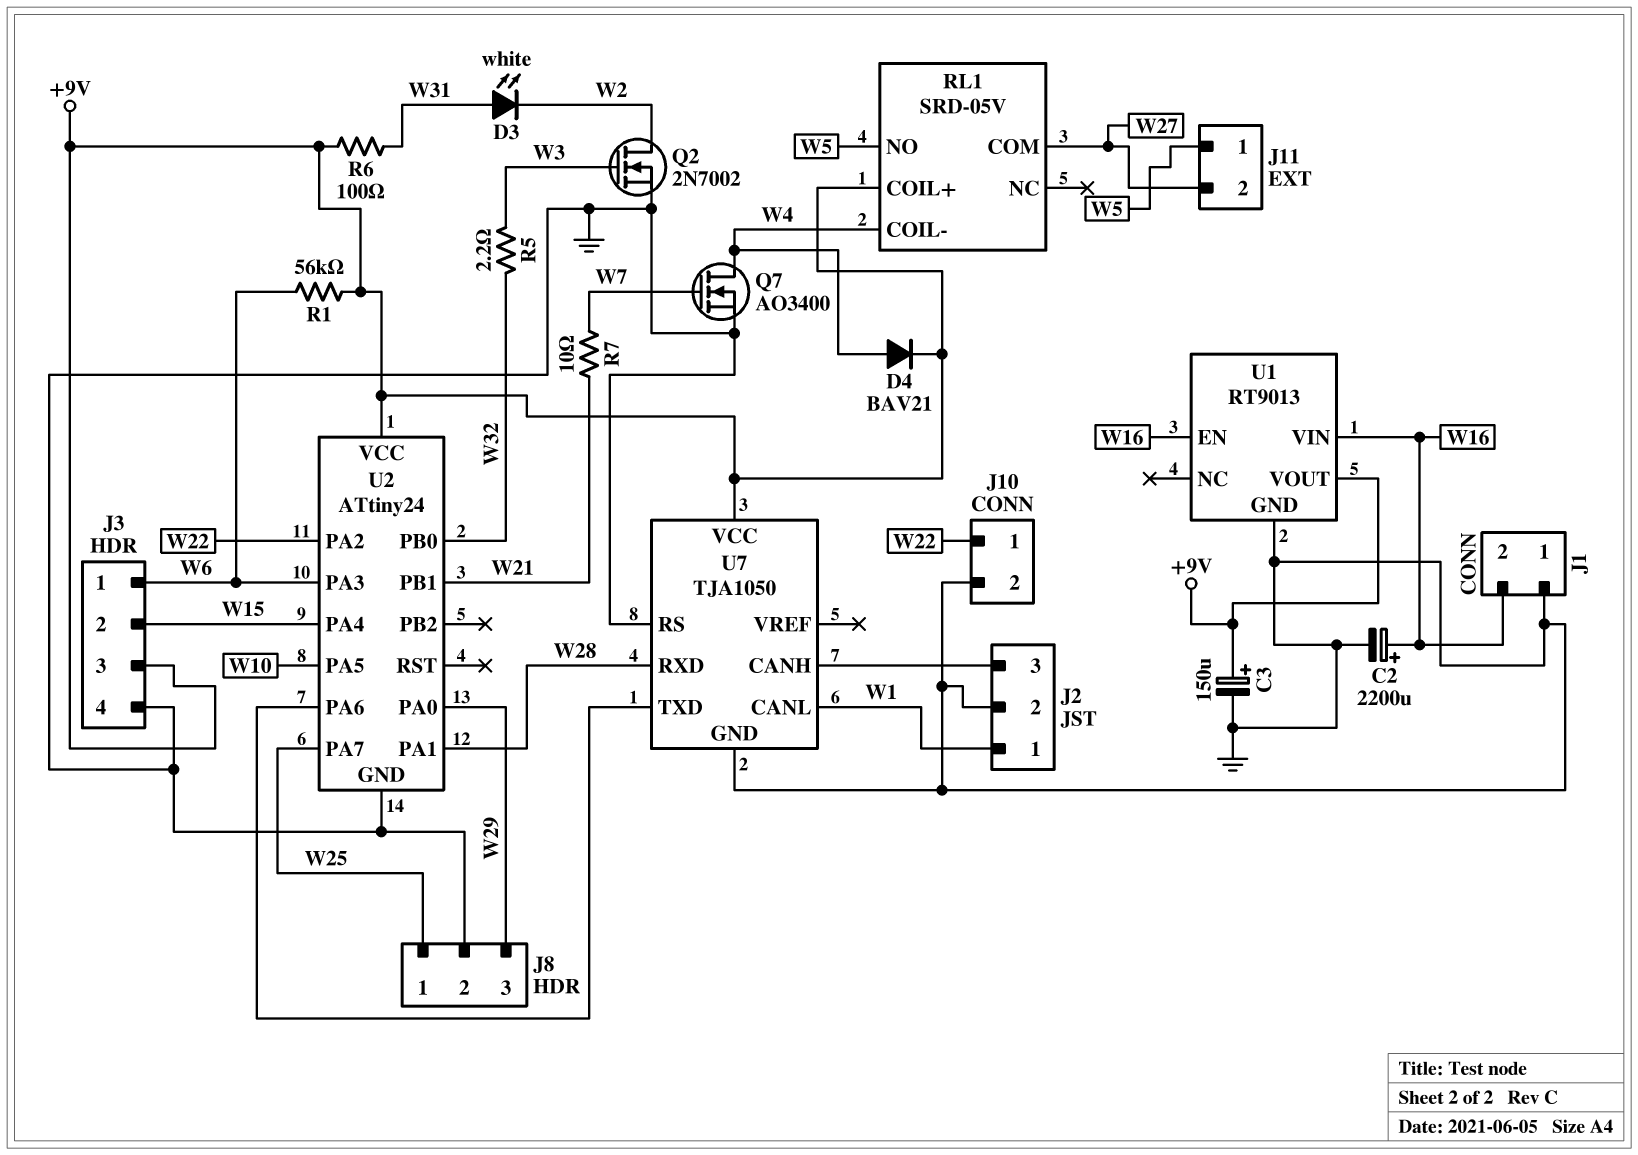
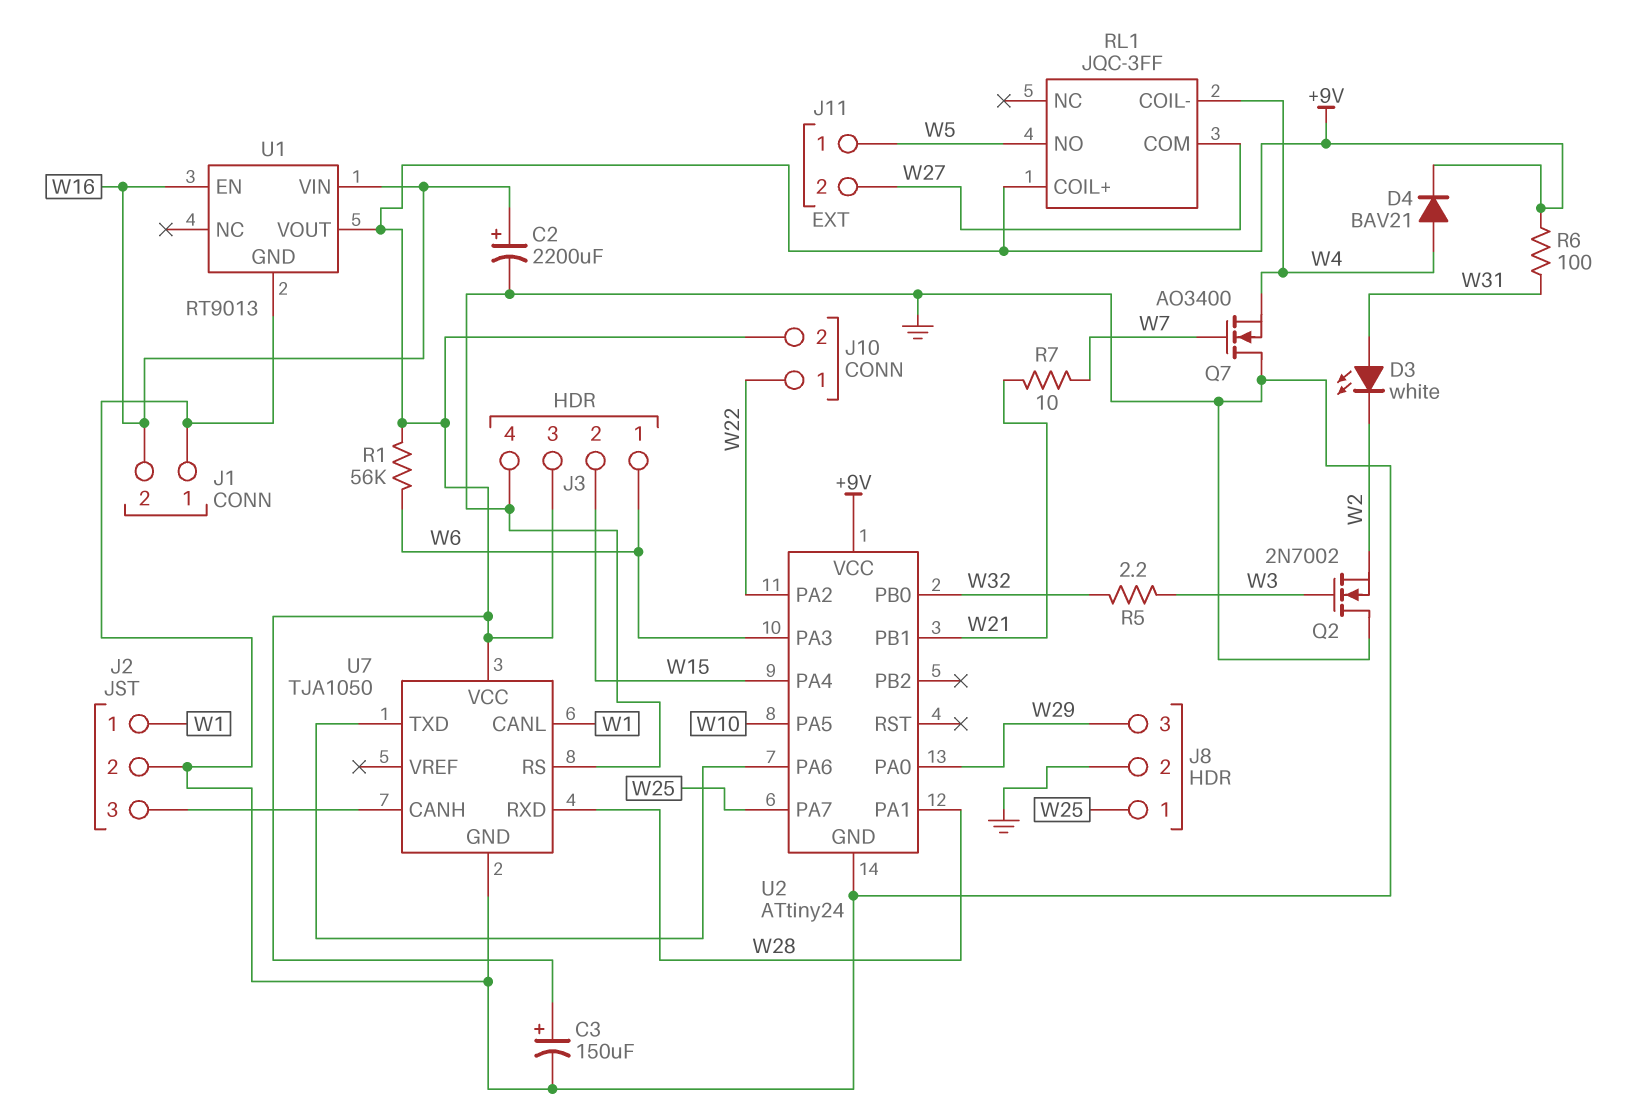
J10 pin 2: GND -> +9V
Q2: NMOS 2N7002 (G W3, D W2, S GND) -> NMOS 2N7002 (G W3, D GND, S W2)
Q7: NMOS AO3400 (G W7, D W4, S GND) -> NMOS AO3400 (G W7, D GND, S W4)
RL1: SRD-05V -> JQC-3FF

